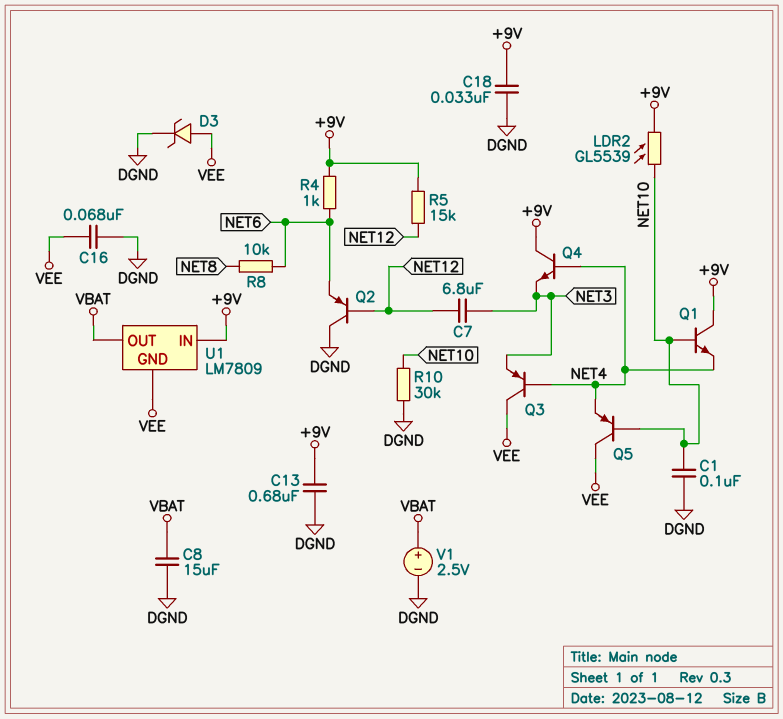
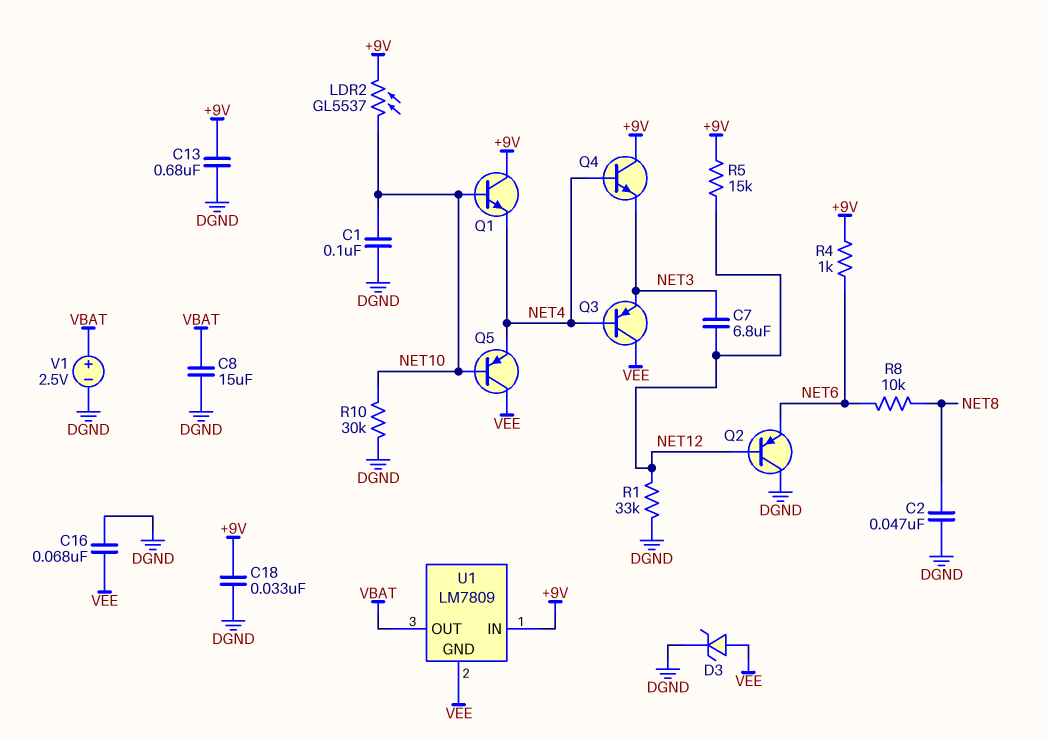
C2: none -> 47nF (DGND, NET8)
LDR2: GL5539 (+9V, NET10) -> GL5537 (+9V, NET10)
R1: none -> 33k (DGND, NET12)

